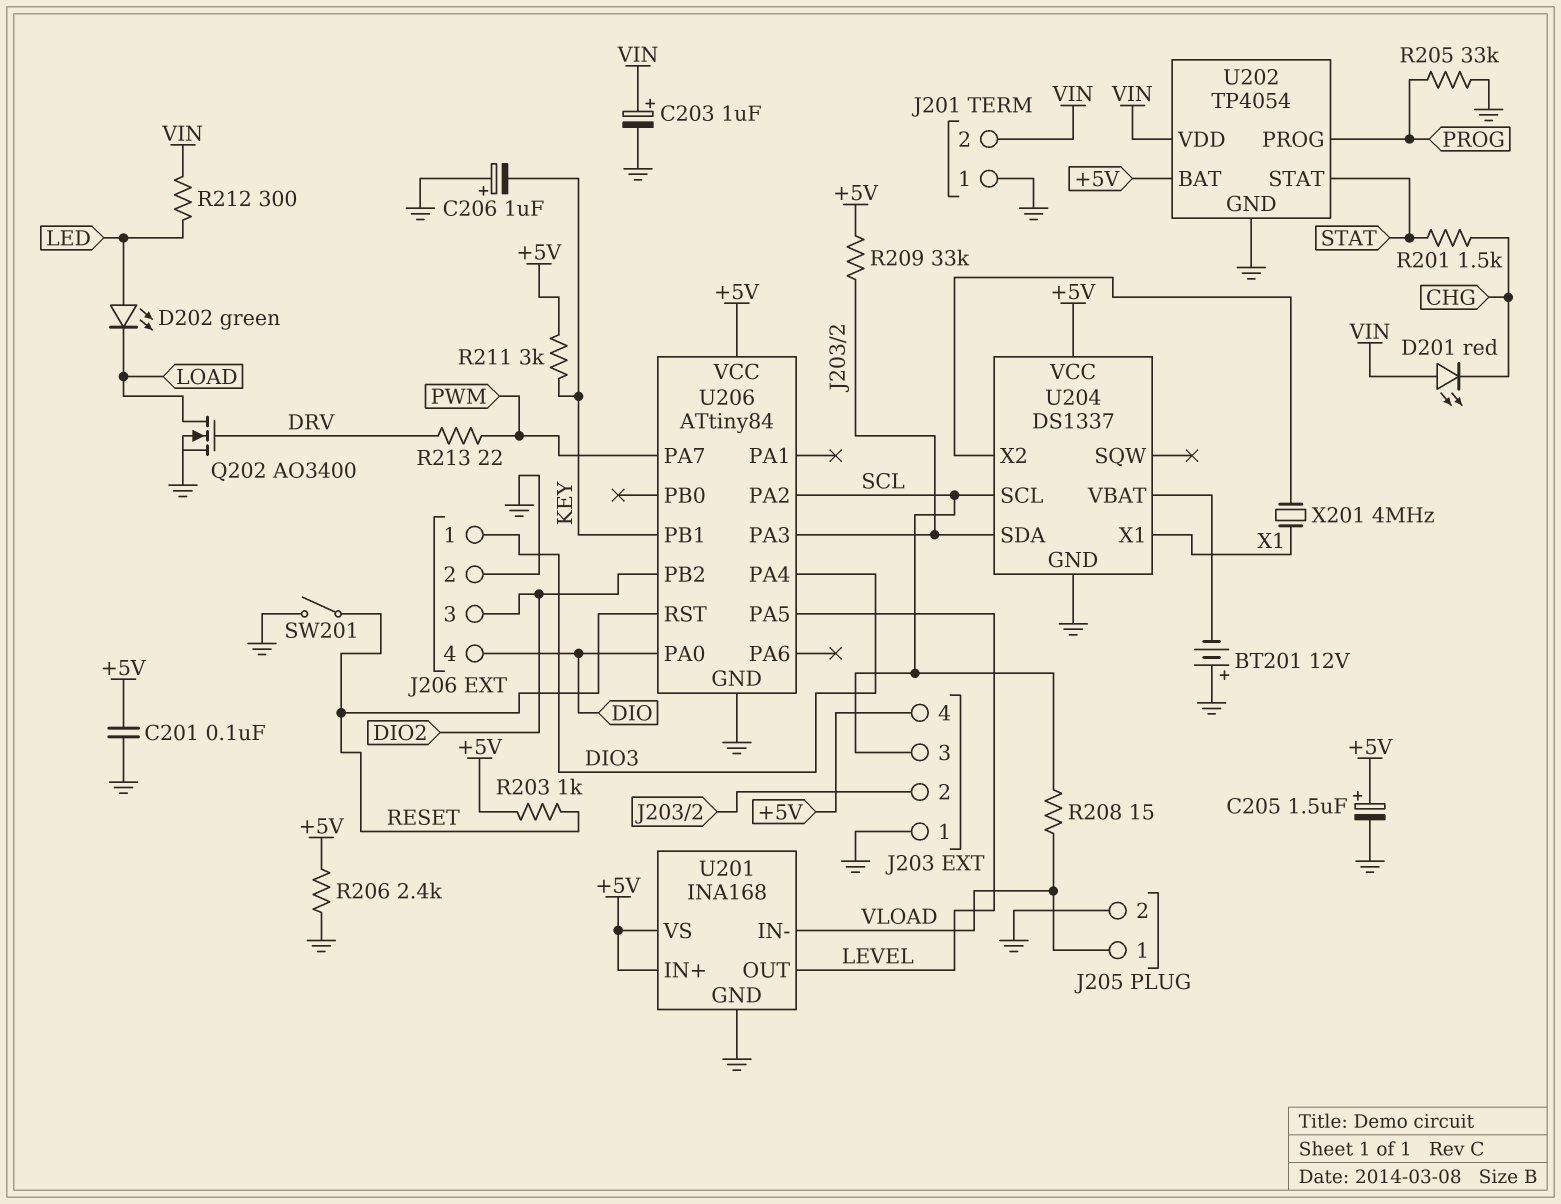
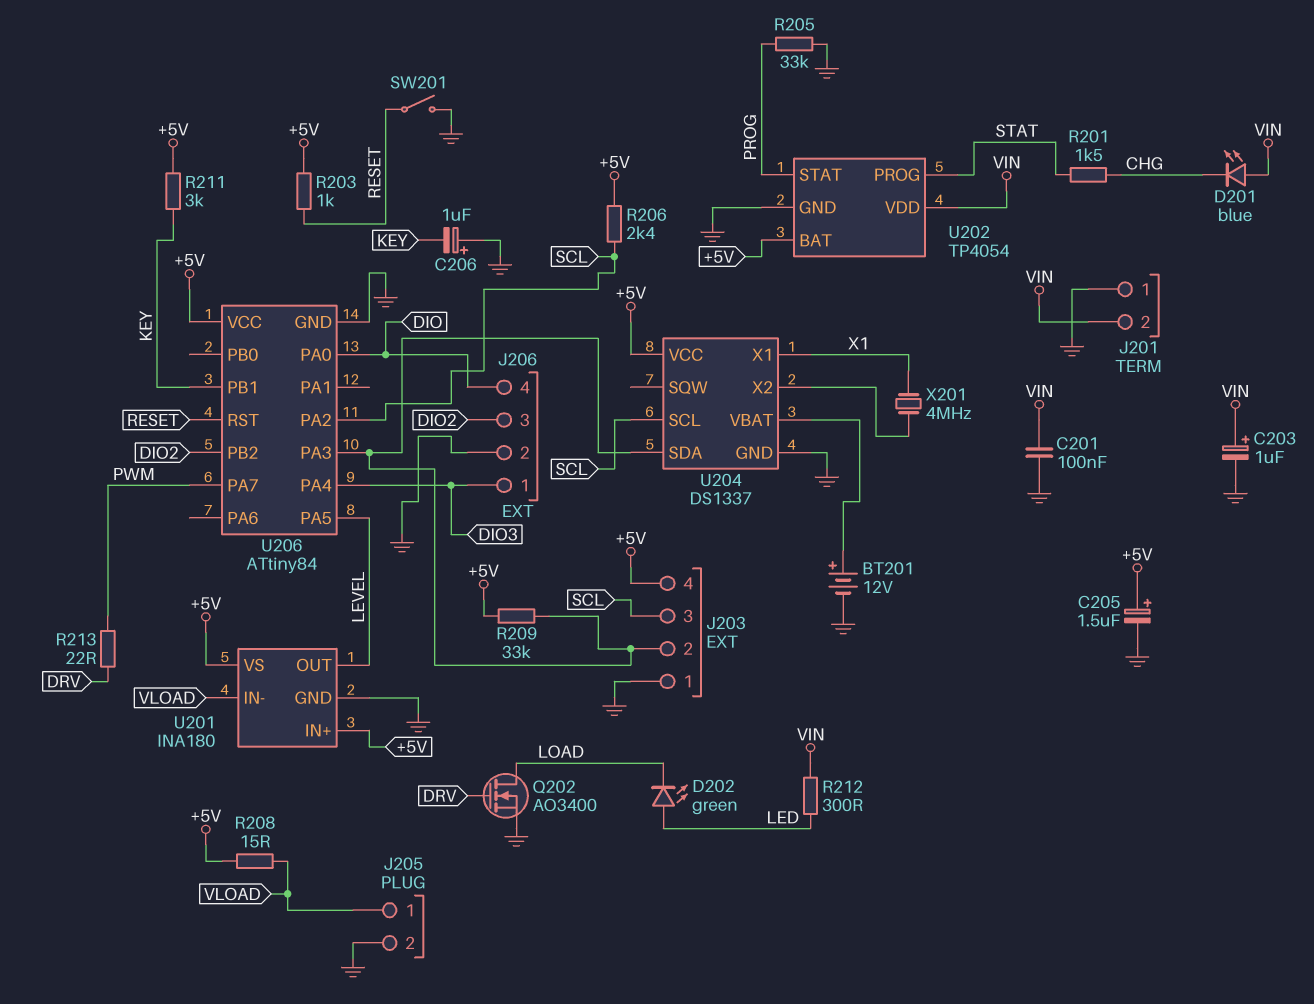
BT201: 12V (plus GND, minus U204/VBAT) -> 12V (plus U204/VBAT, minus GND)
C201: 100nF (+5V, GND) -> 100nF (GND, VIN)
D201: LED red (A VIN, K CHG) -> LED blue (A VIN, K CHG)
R206: 2.4k (+5V, GND) -> 2.4k (+5V, SCL)
R208: 15 (SCL, VLOAD) -> 15 (+5V, VLOAD)
U201: INA168 -> INA180
U202 pin PROG: PROG -> STAT
U202 pin STAT: STAT -> PROG

